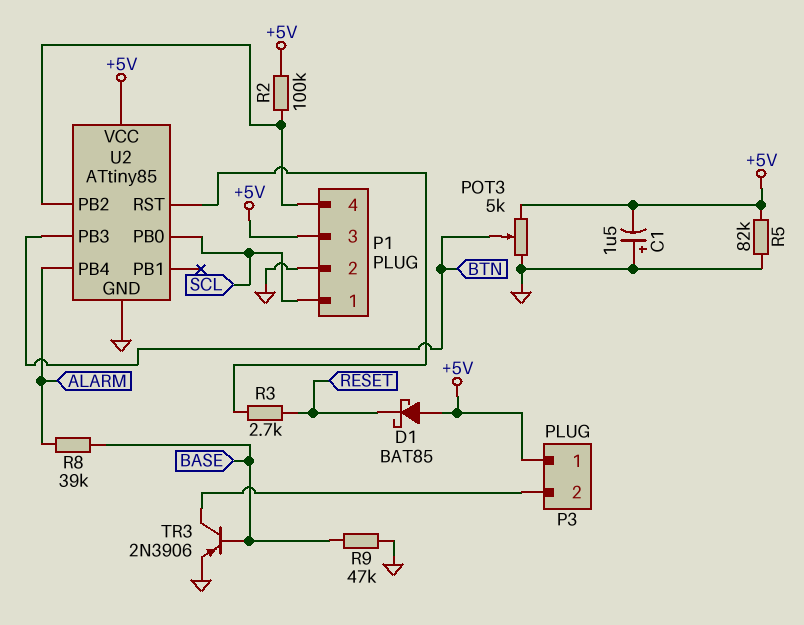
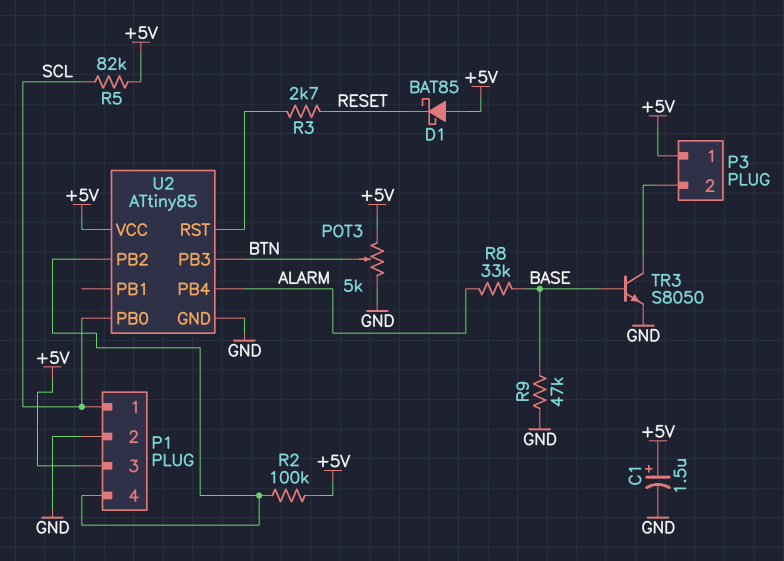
C1: 1.5uF (plus GND, minus +5V) -> 1.5uF (plus +5V, minus GND)
R5: 82k (+5V, GND) -> 82k (+5V, SCL)
R8: 39k (ALARM, BASE) -> 33k (ALARM, BASE)
TR3: PNP 2N3906 (B BASE, C P3/2, E GND) -> NPN S8050 (B BASE, C P3/2, E GND)

